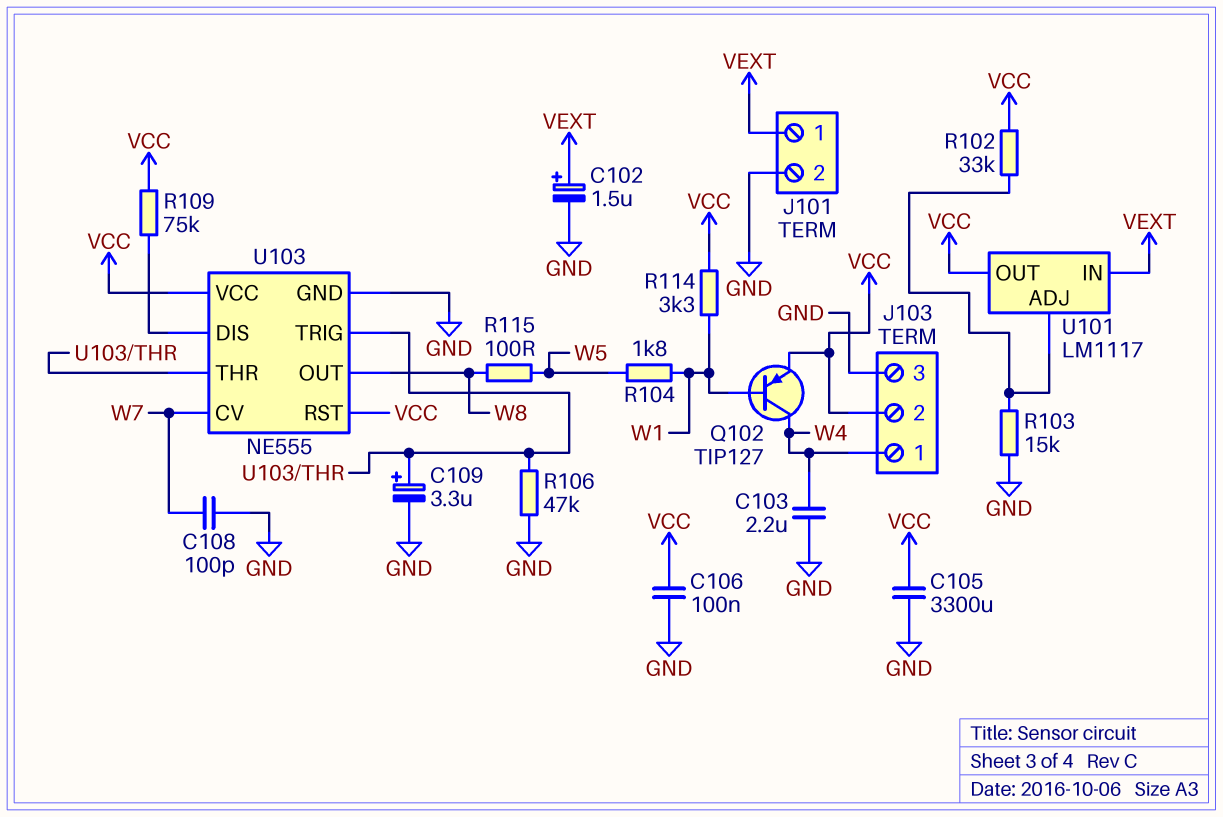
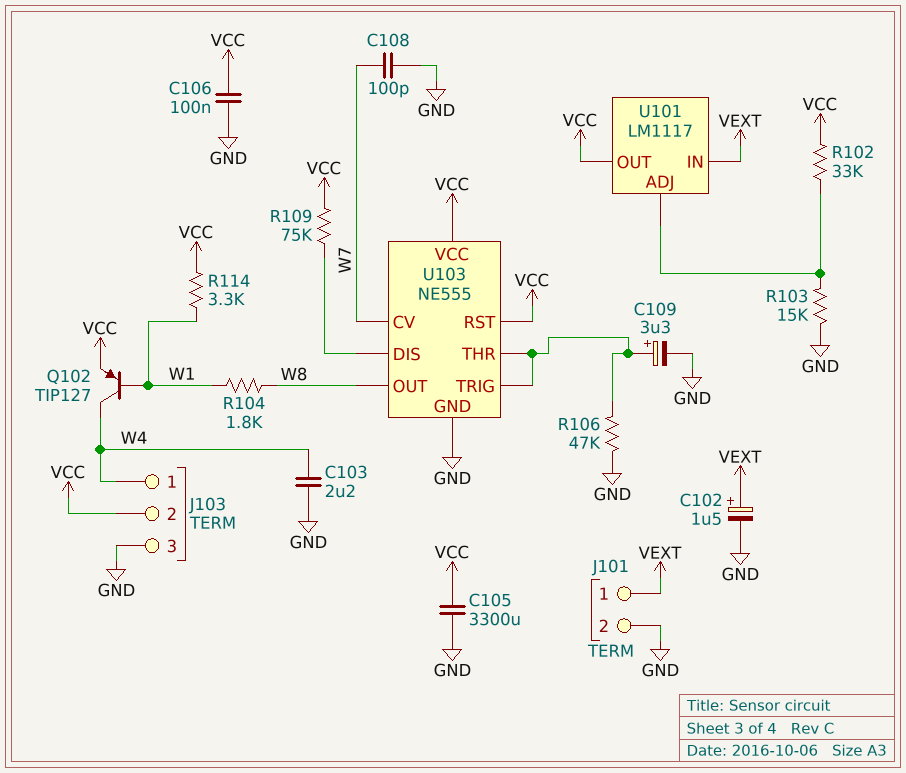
R104: 1.8k (W1, W5) -> 1.8k (W1, W8)
R115: 100 (W5, W8) -> none

